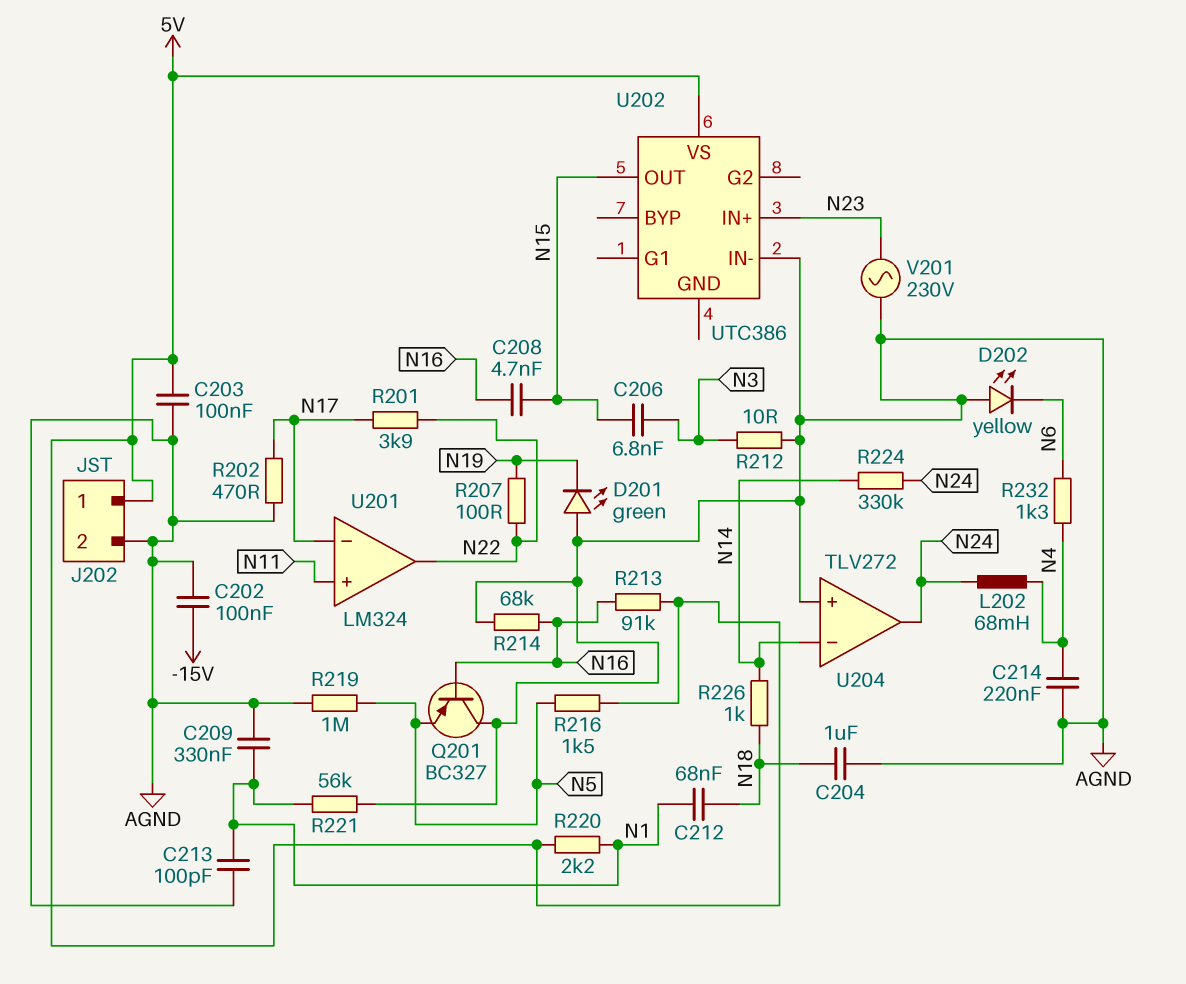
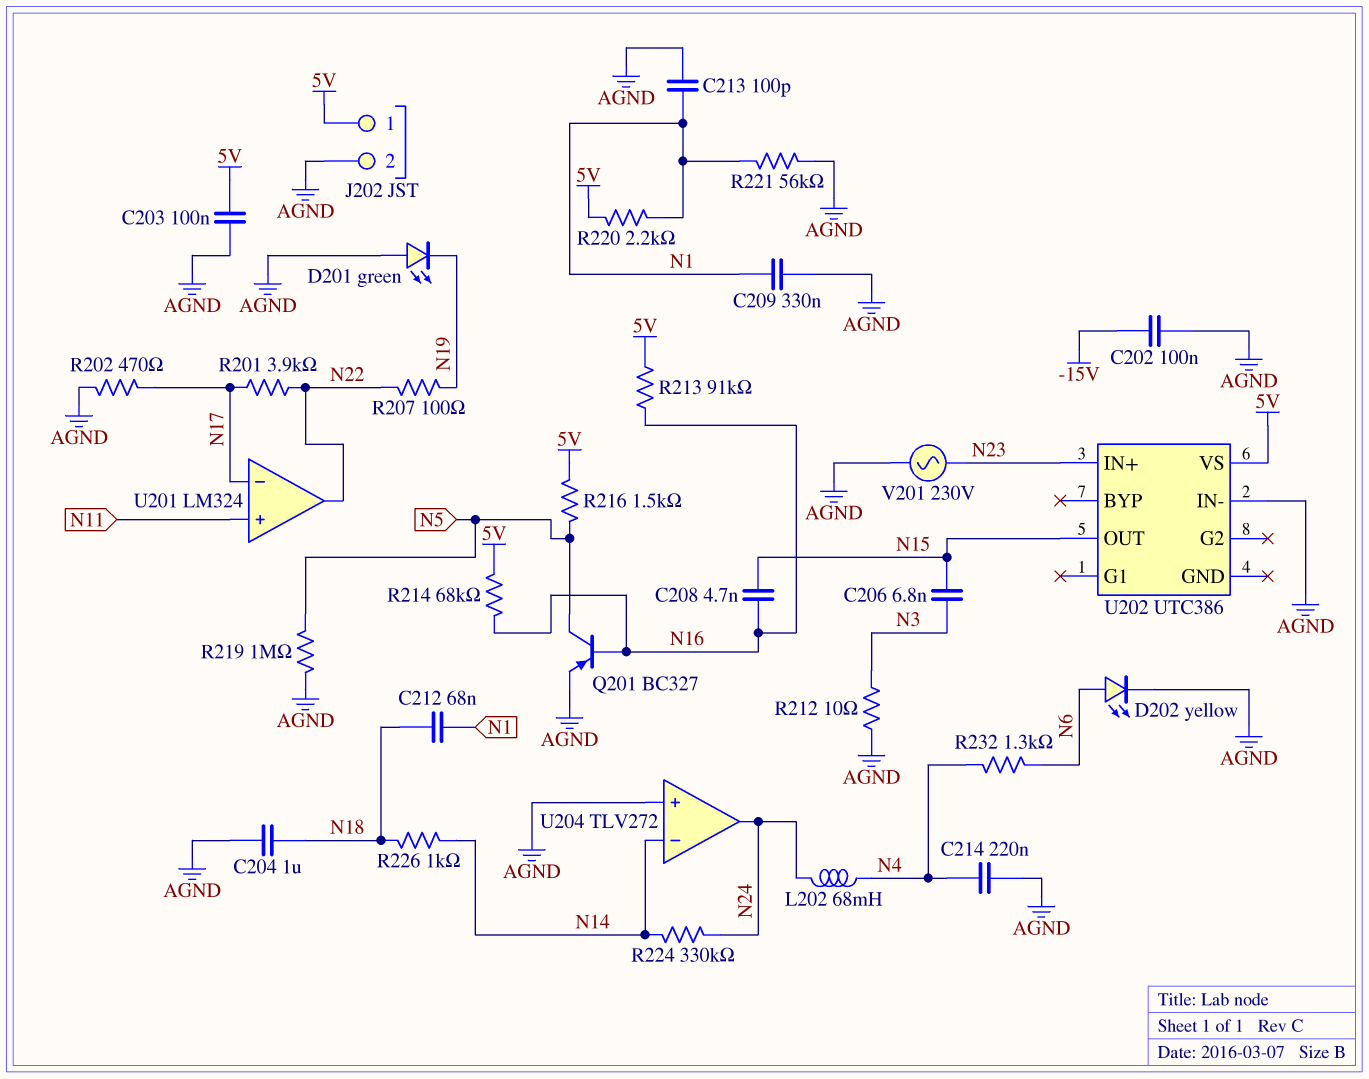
D202: LED yellow (A AGND, K N6) -> LED yellow (A N6, K AGND)
Q201: PNP BC327 (B N16, C AGND, E N5) -> PNP BC327 (B N16, C N5, E AGND)
R214: 68k (AGND, N16) -> 68k (5V, N16)

